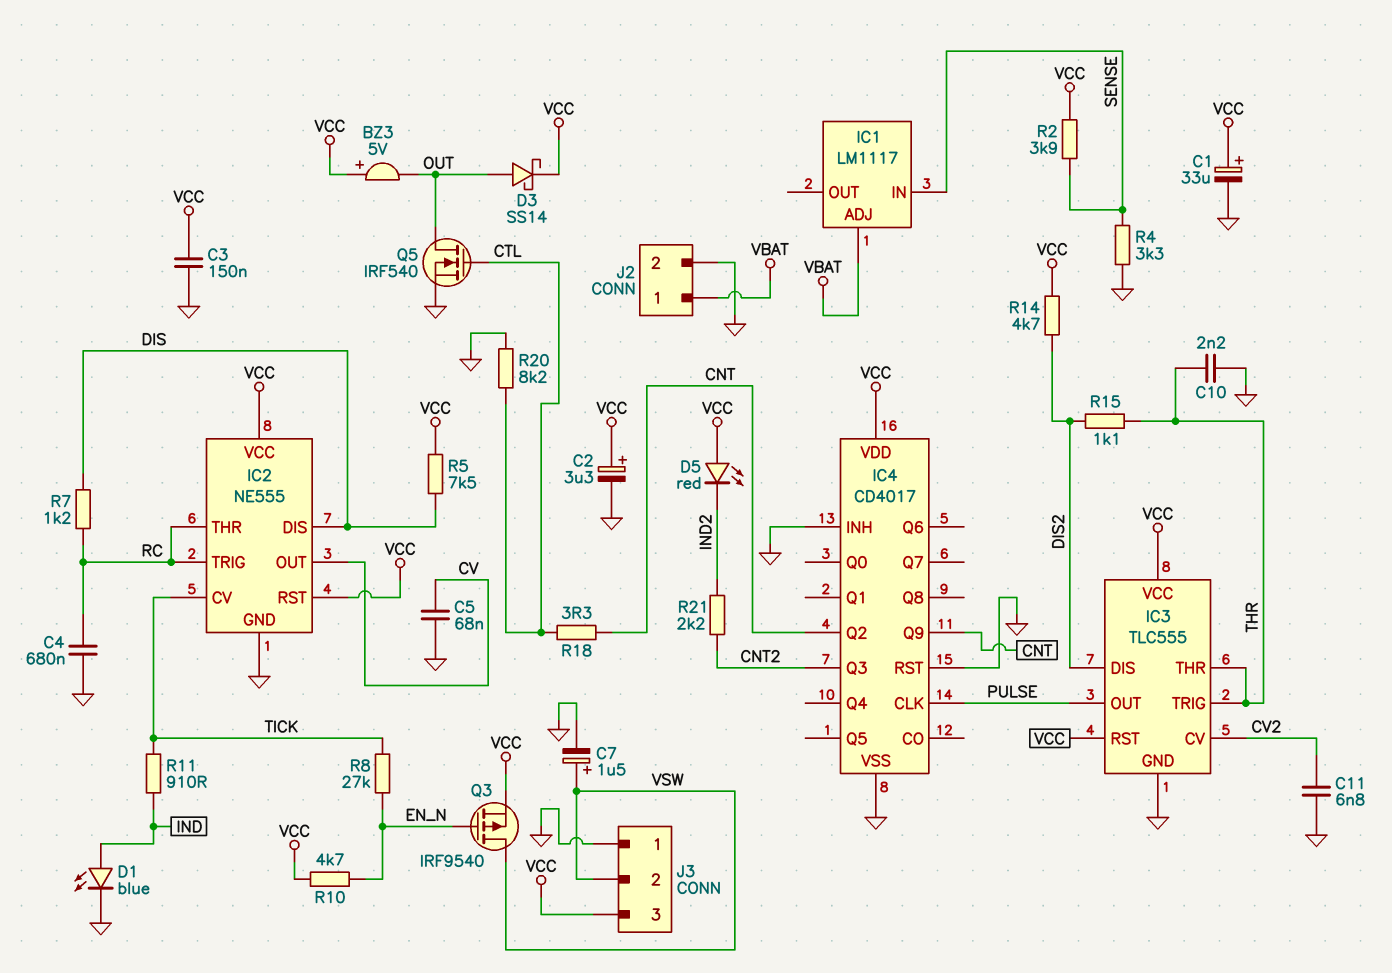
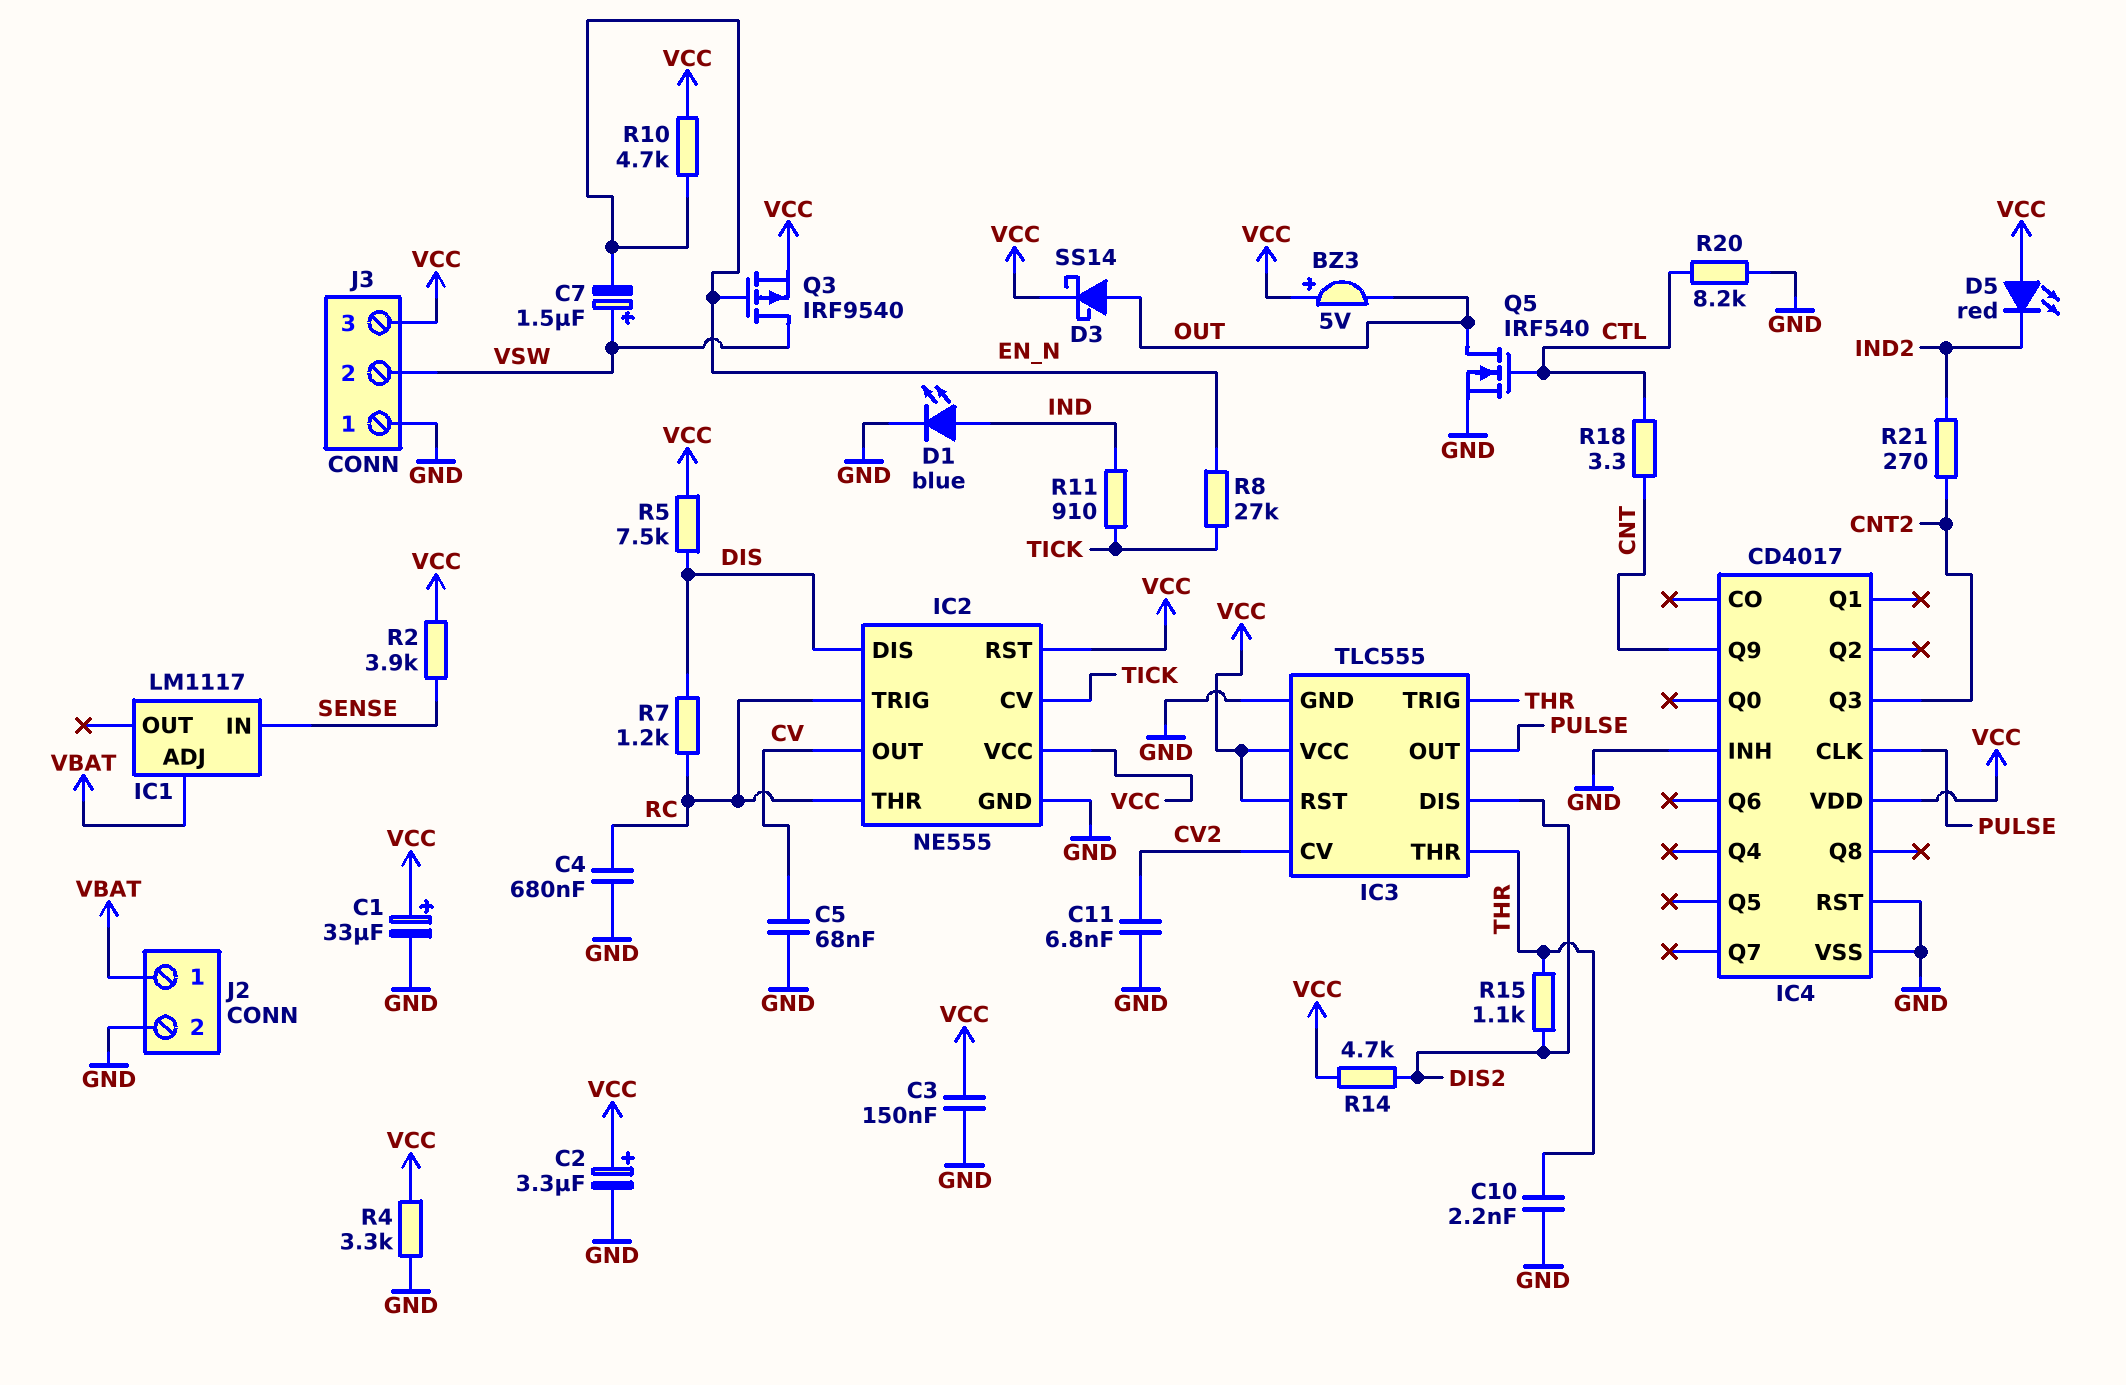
C7: 1.5uF (plus VSW, minus GND) -> 1.5uF (plus VSW, minus EN_N)
IC4 pin Q2: CNT -> none
R4: 3.3k (GND, SENSE) -> 3.3k (GND, VCC)
R21: 2.2k (CNT2, IND2) -> 270 (CNT2, IND2)

